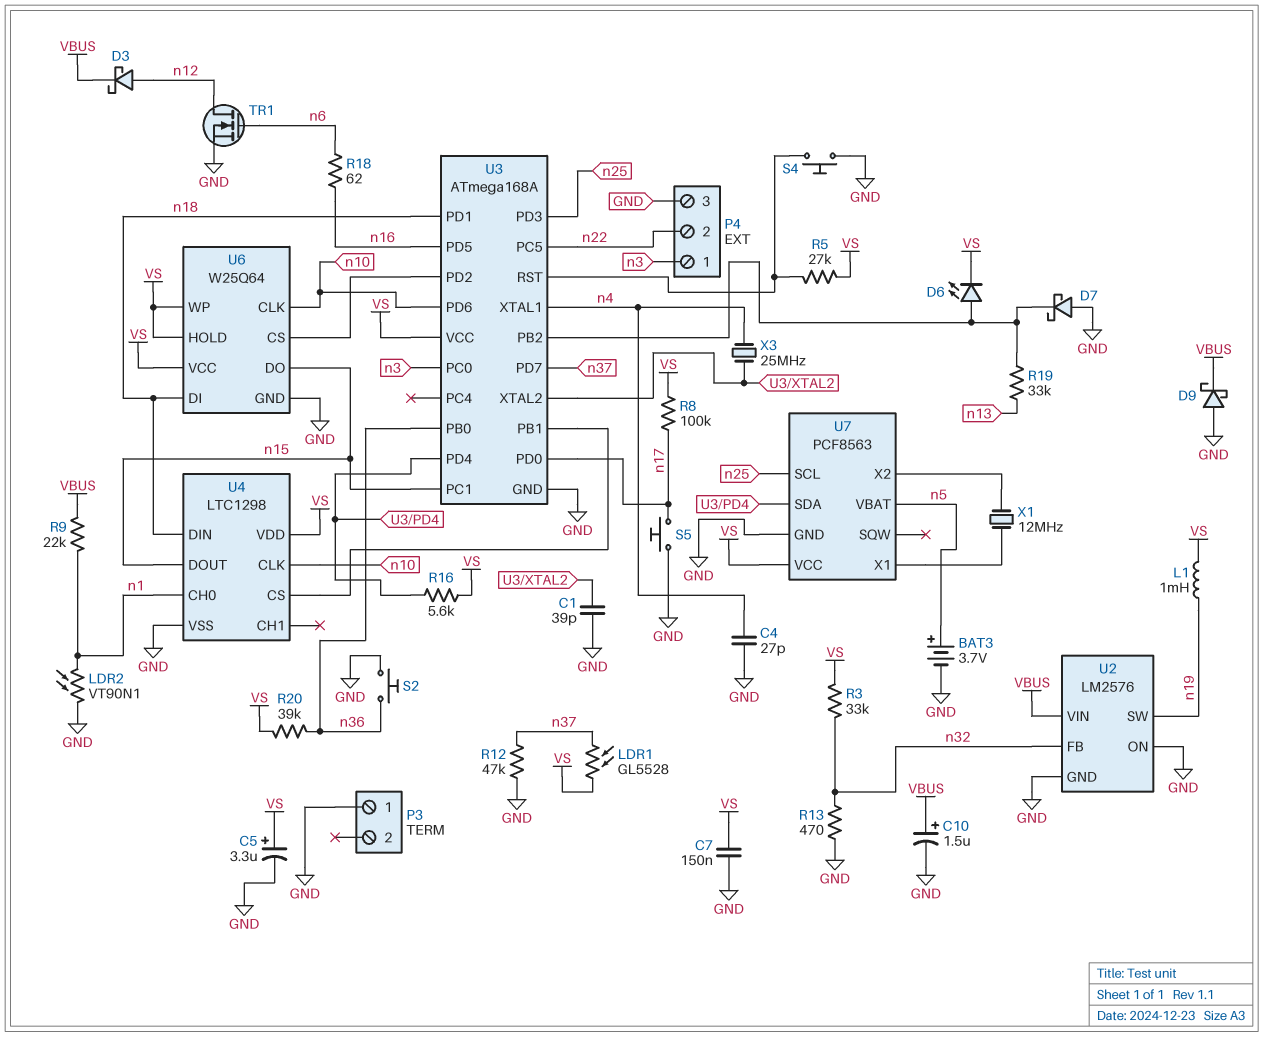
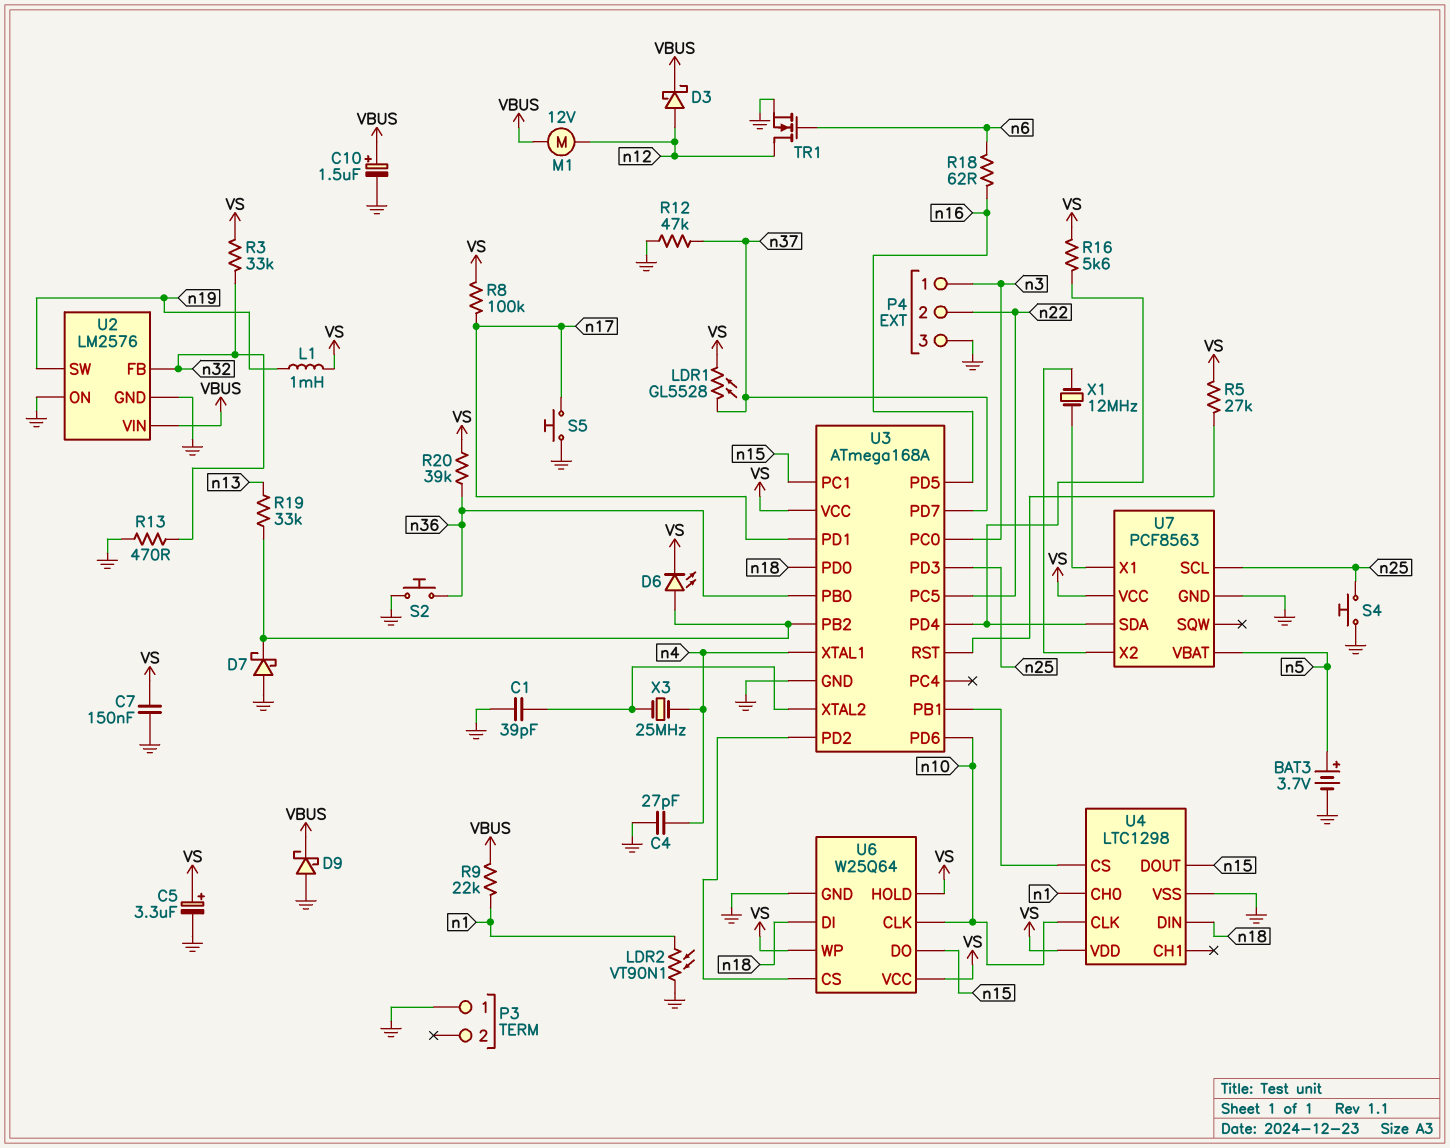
M1: none -> motor 12V (VBUS, n12)
S4: button (GND, U3/RST) -> button (GND, n25)
U3 pin PD0: n17 -> n18
U3 pin PD1: n18 -> n17

